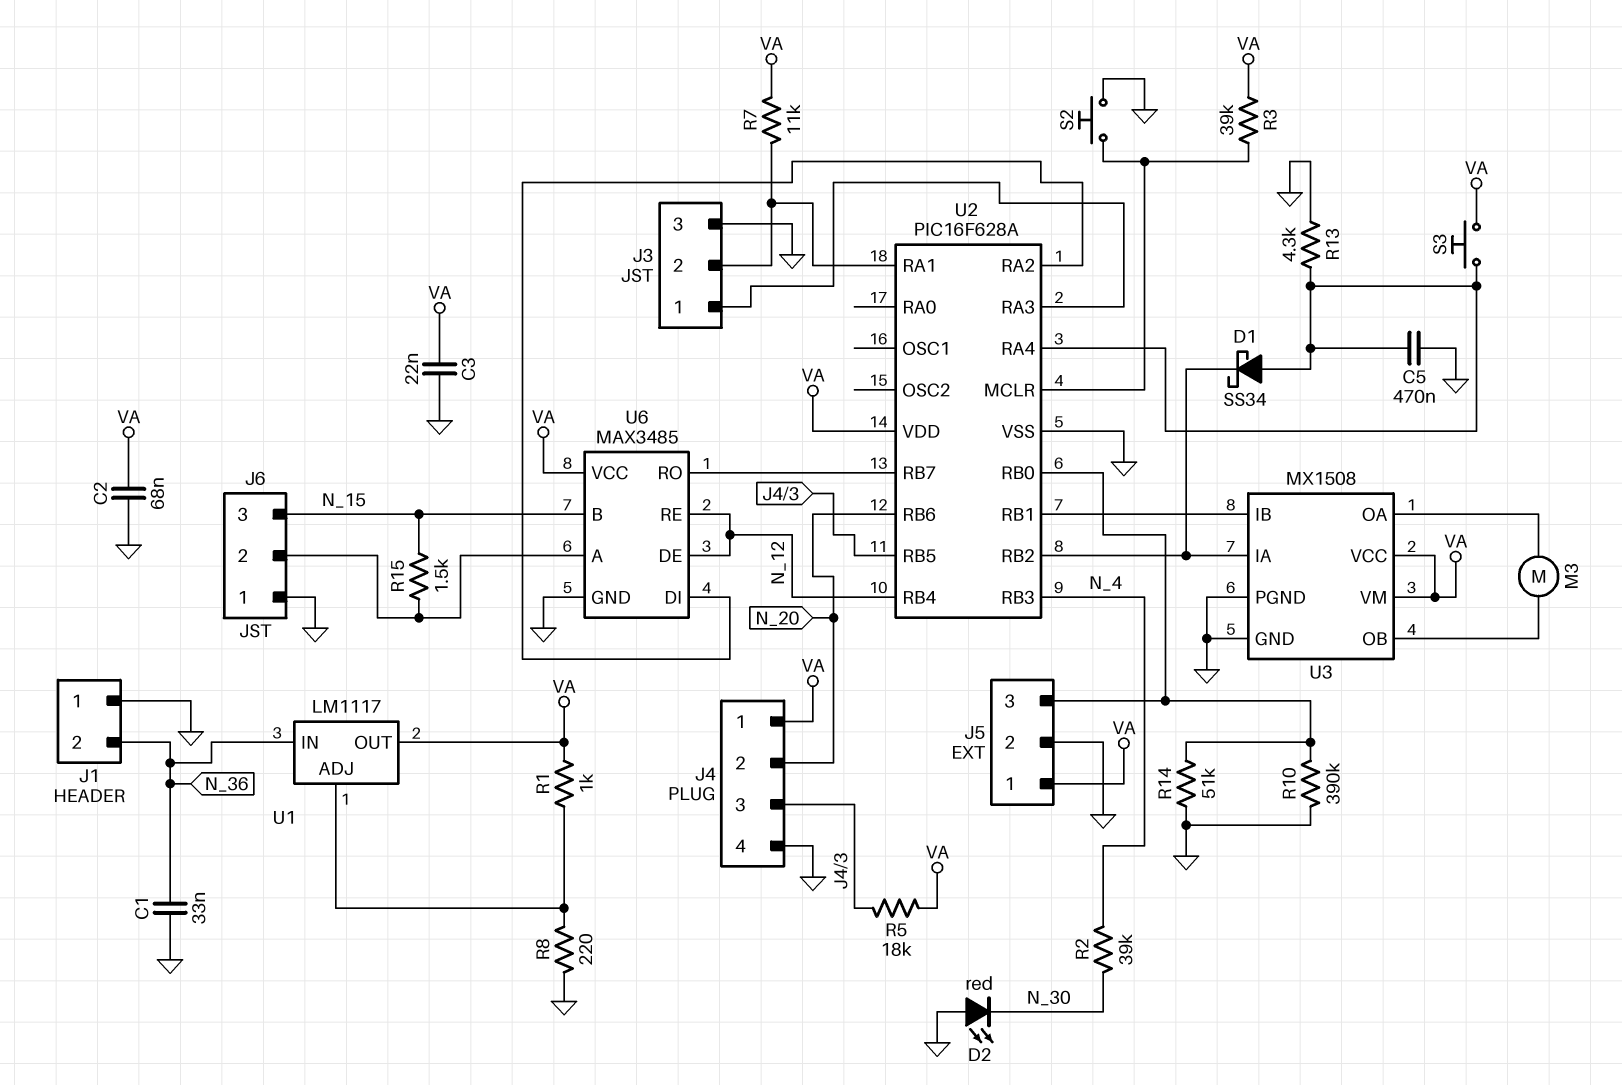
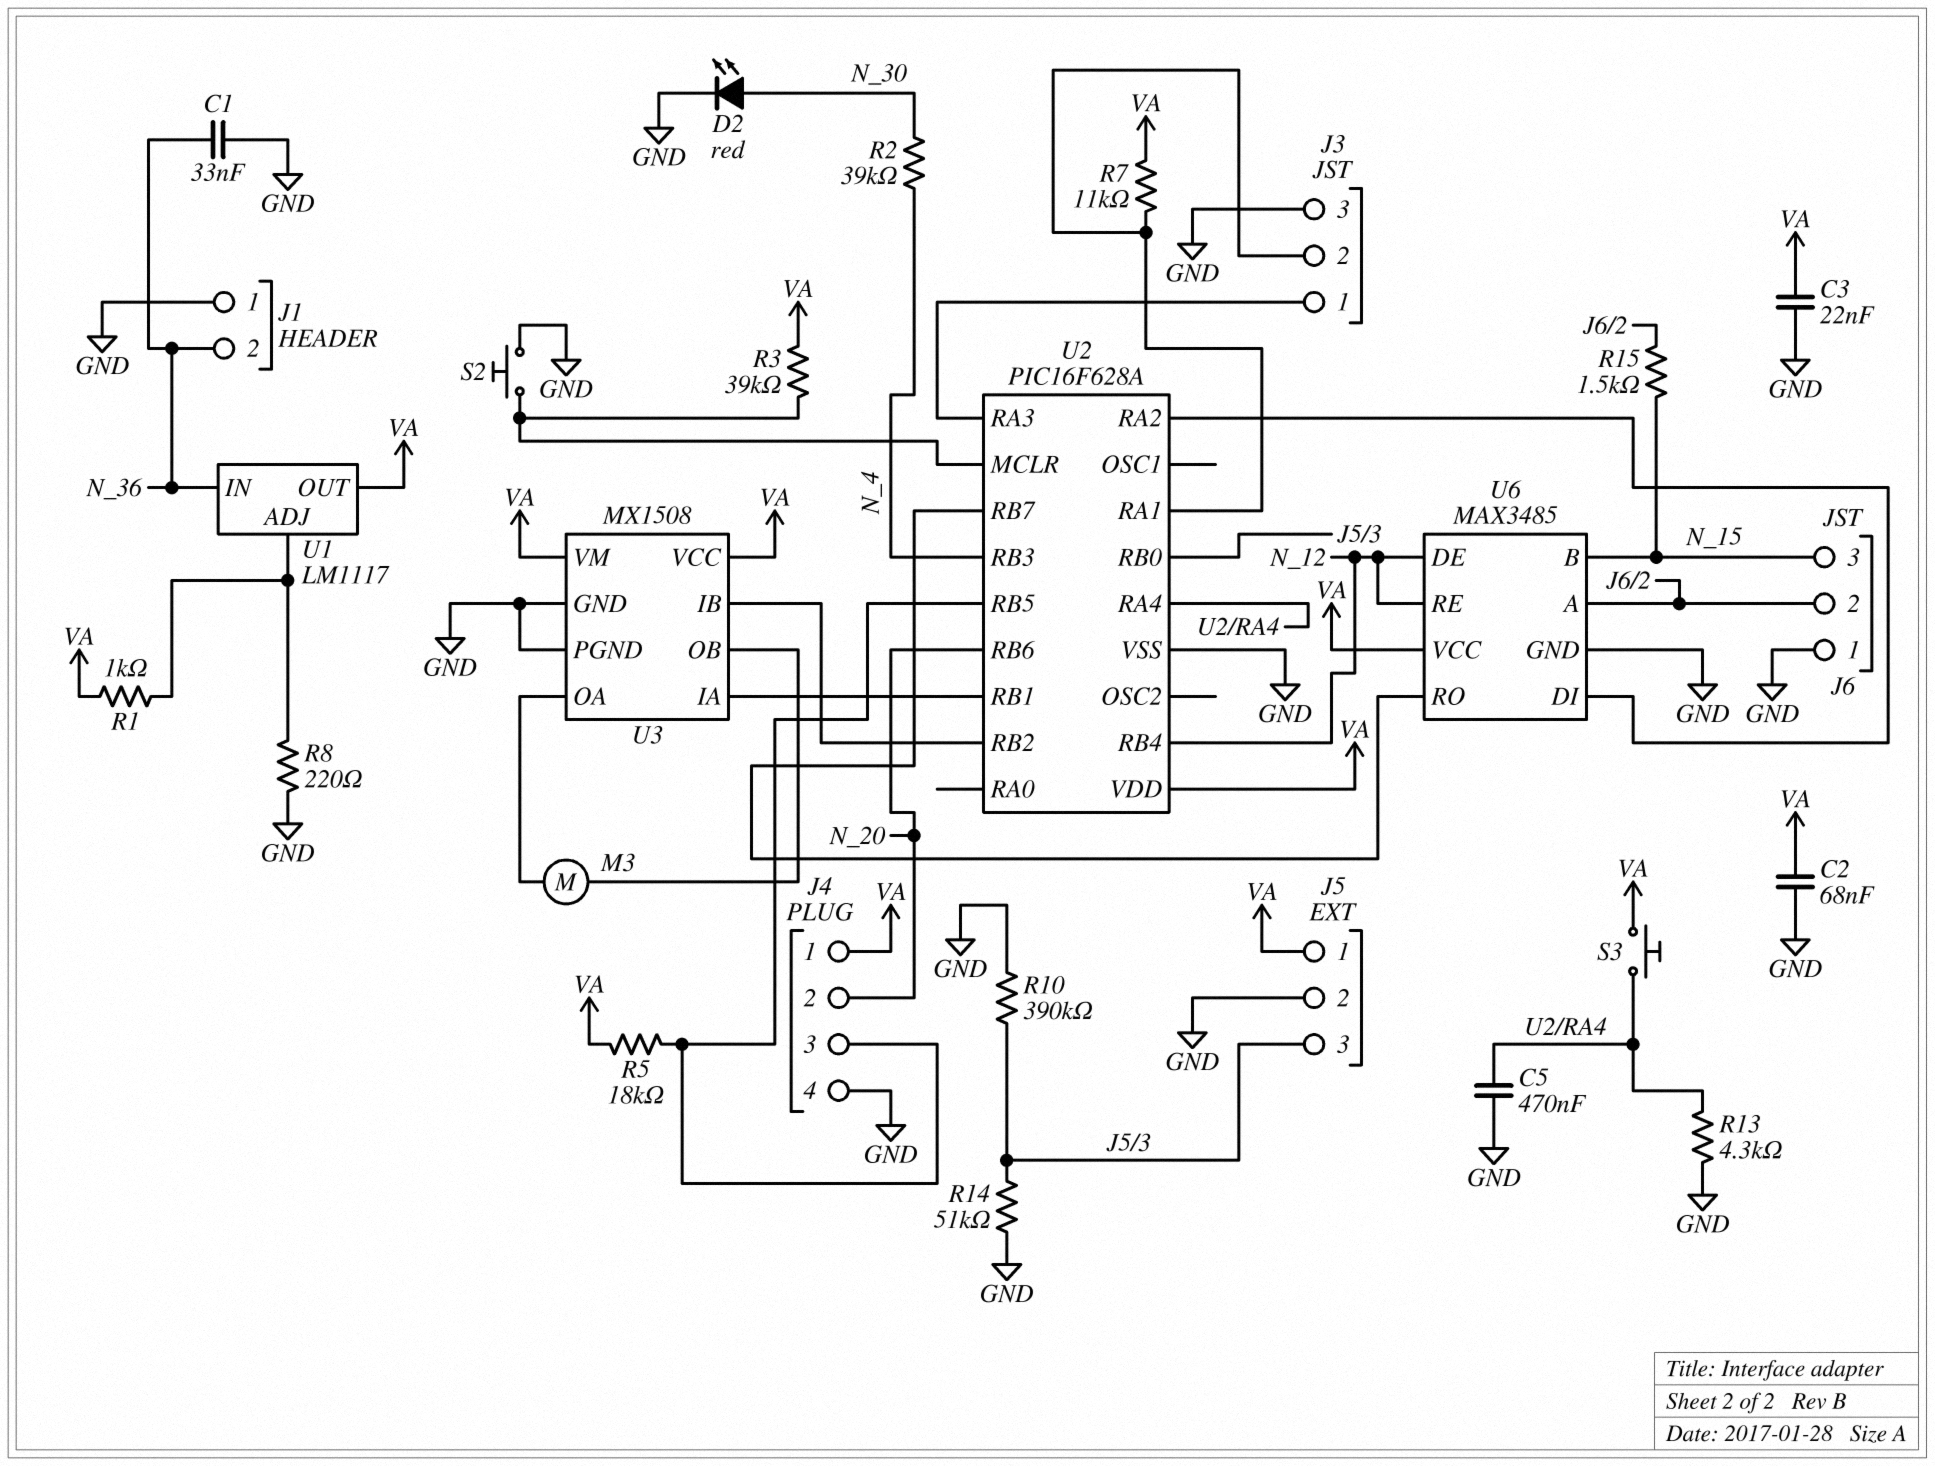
D1: schottky SS34 (A U2/RA4, K U2/RB2) -> none
D2: LED red (A GND, K N_30) -> LED red (A N_30, K GND)
U3 pin IA: U2/RB2 -> U2/RB1
U3 pin IB: U2/RB1 -> U2/RB2

